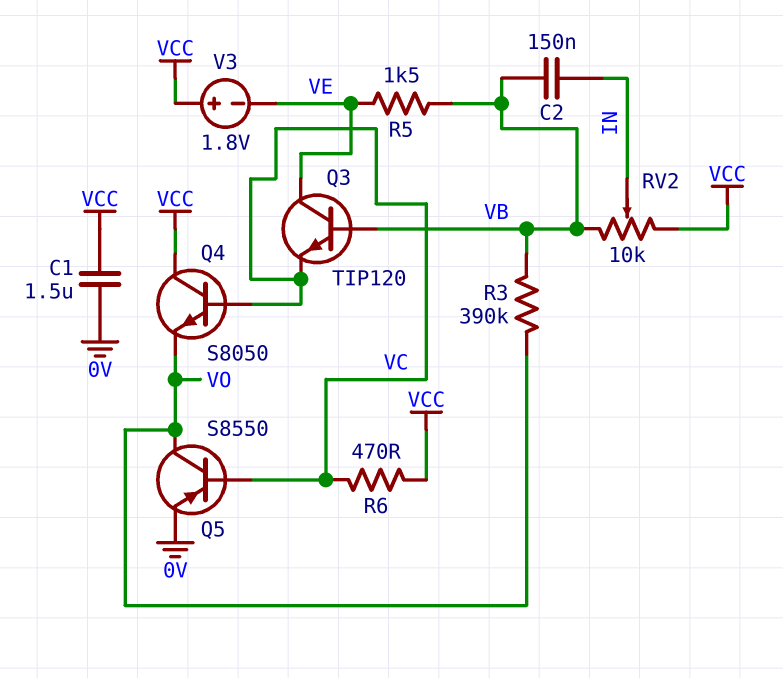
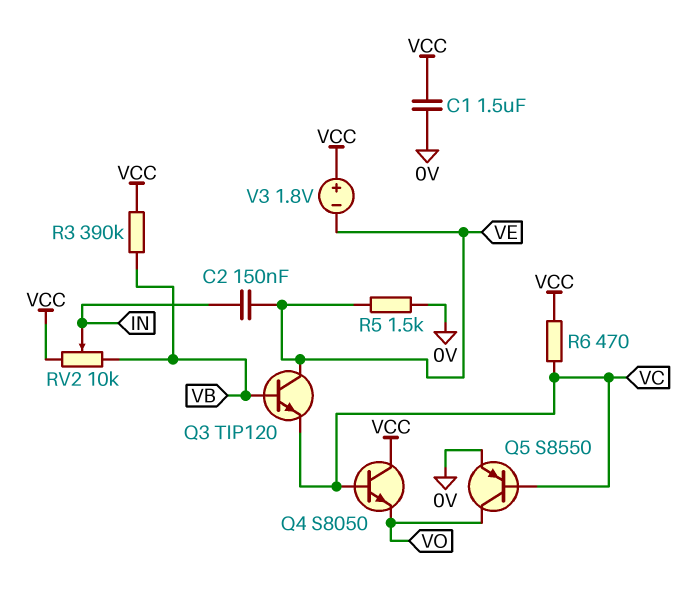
C2: 150nF (IN, VB) -> 150nF (IN, VE)
R3: 390k (VB, VO) -> 390k (VB, VCC)
R5: 1.5k (VB, VE) -> 1.5k (0V, VE)

